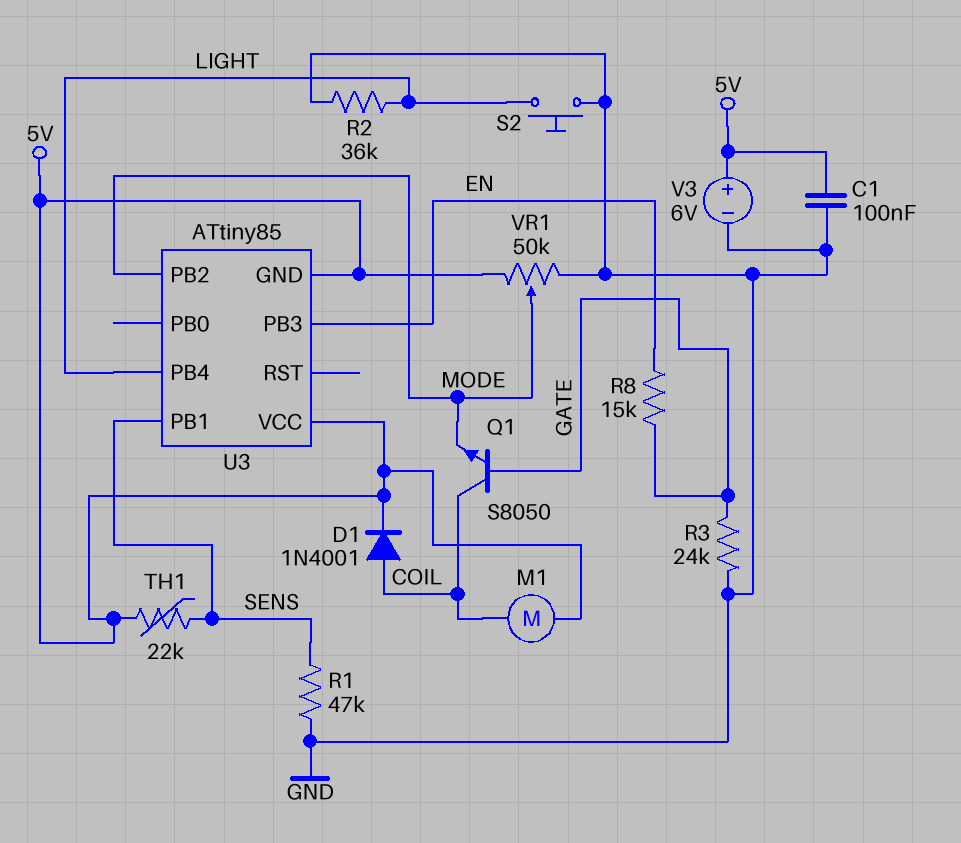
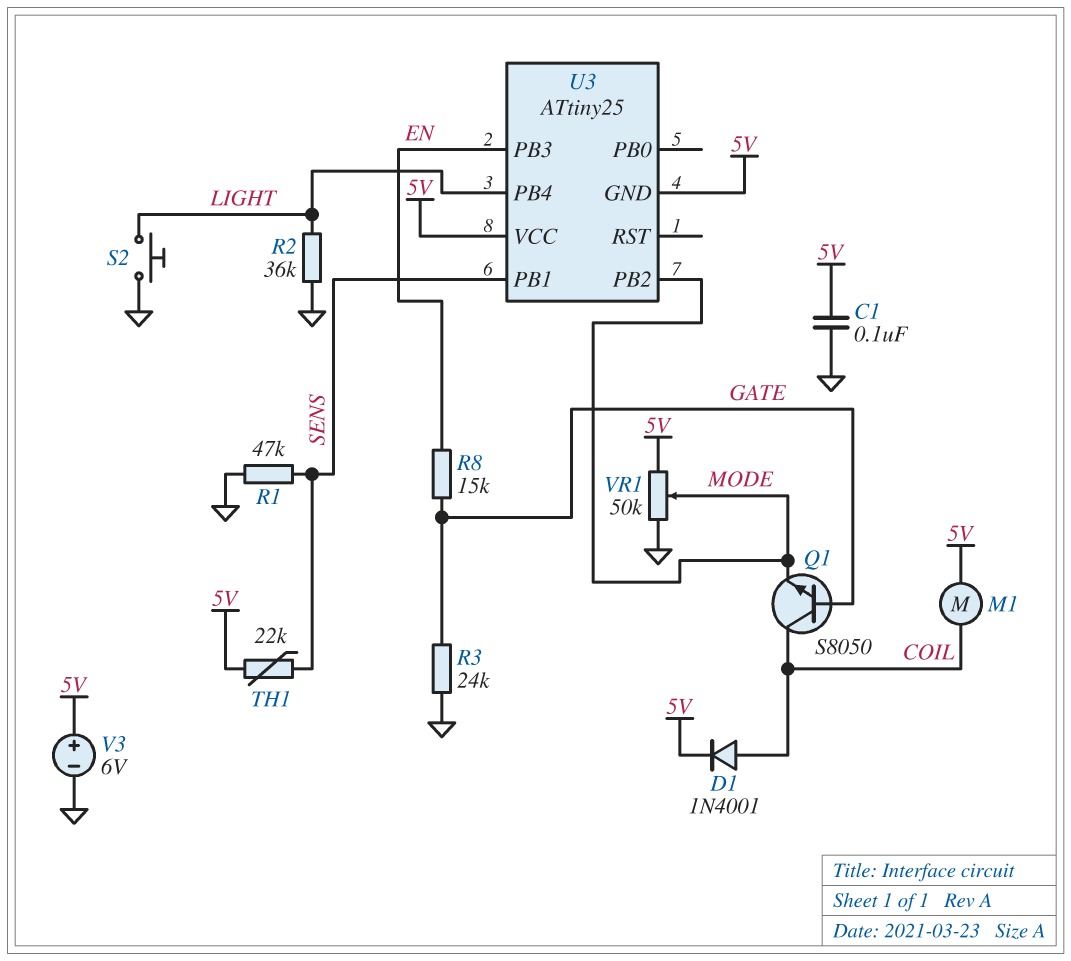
U3: ATtiny85 -> ATtiny25

